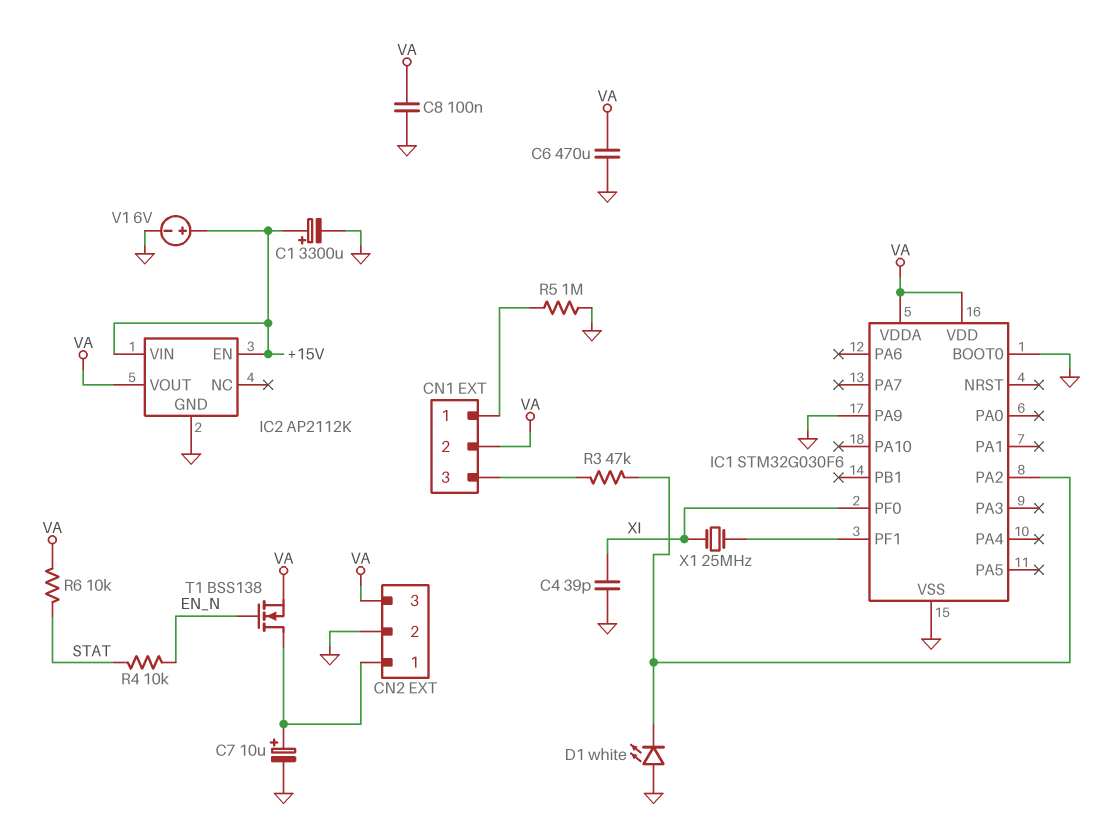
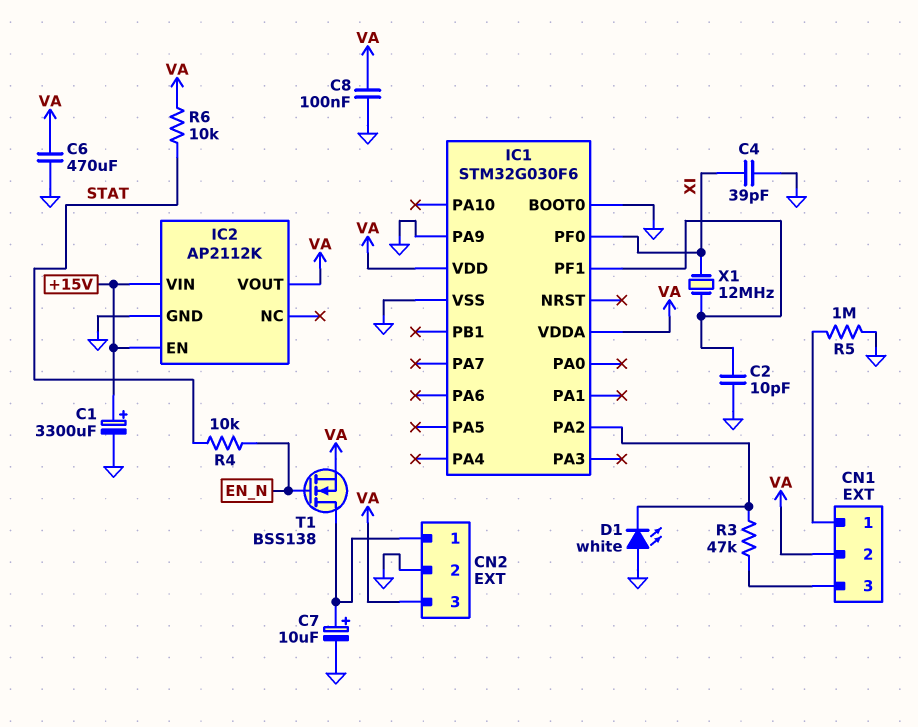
C2: none -> 10pF (GND, IC1/PF1)
V1: 6V (plus +15V, minus GND) -> none
X1: 25MHz (IC1/PF1, XI) -> 12MHz (IC1/PF1, XI)

